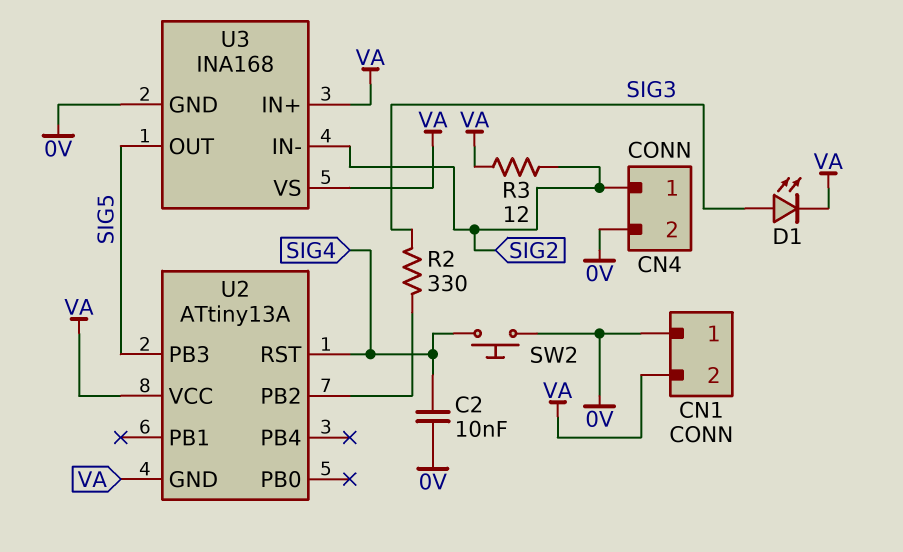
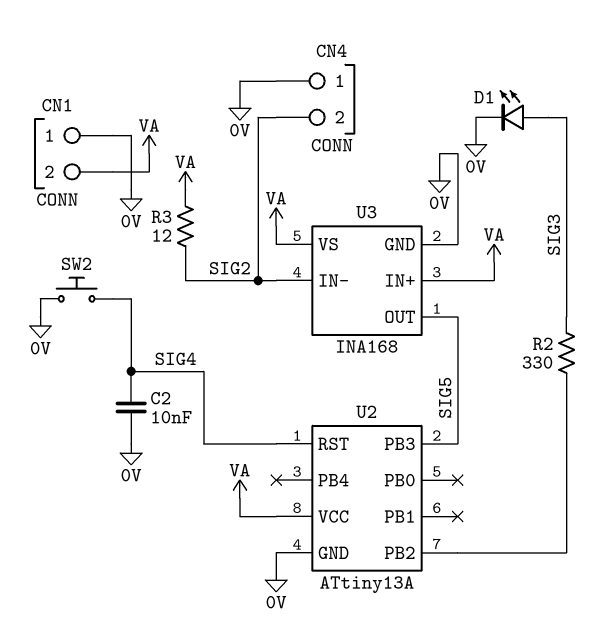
CN4 pin 1: SIG2 -> 0V
CN4 pin 2: 0V -> SIG2
D1: LED (A SIG3, K VA) -> LED (A SIG3, K 0V)
U2 pin GND: VA -> 0V

